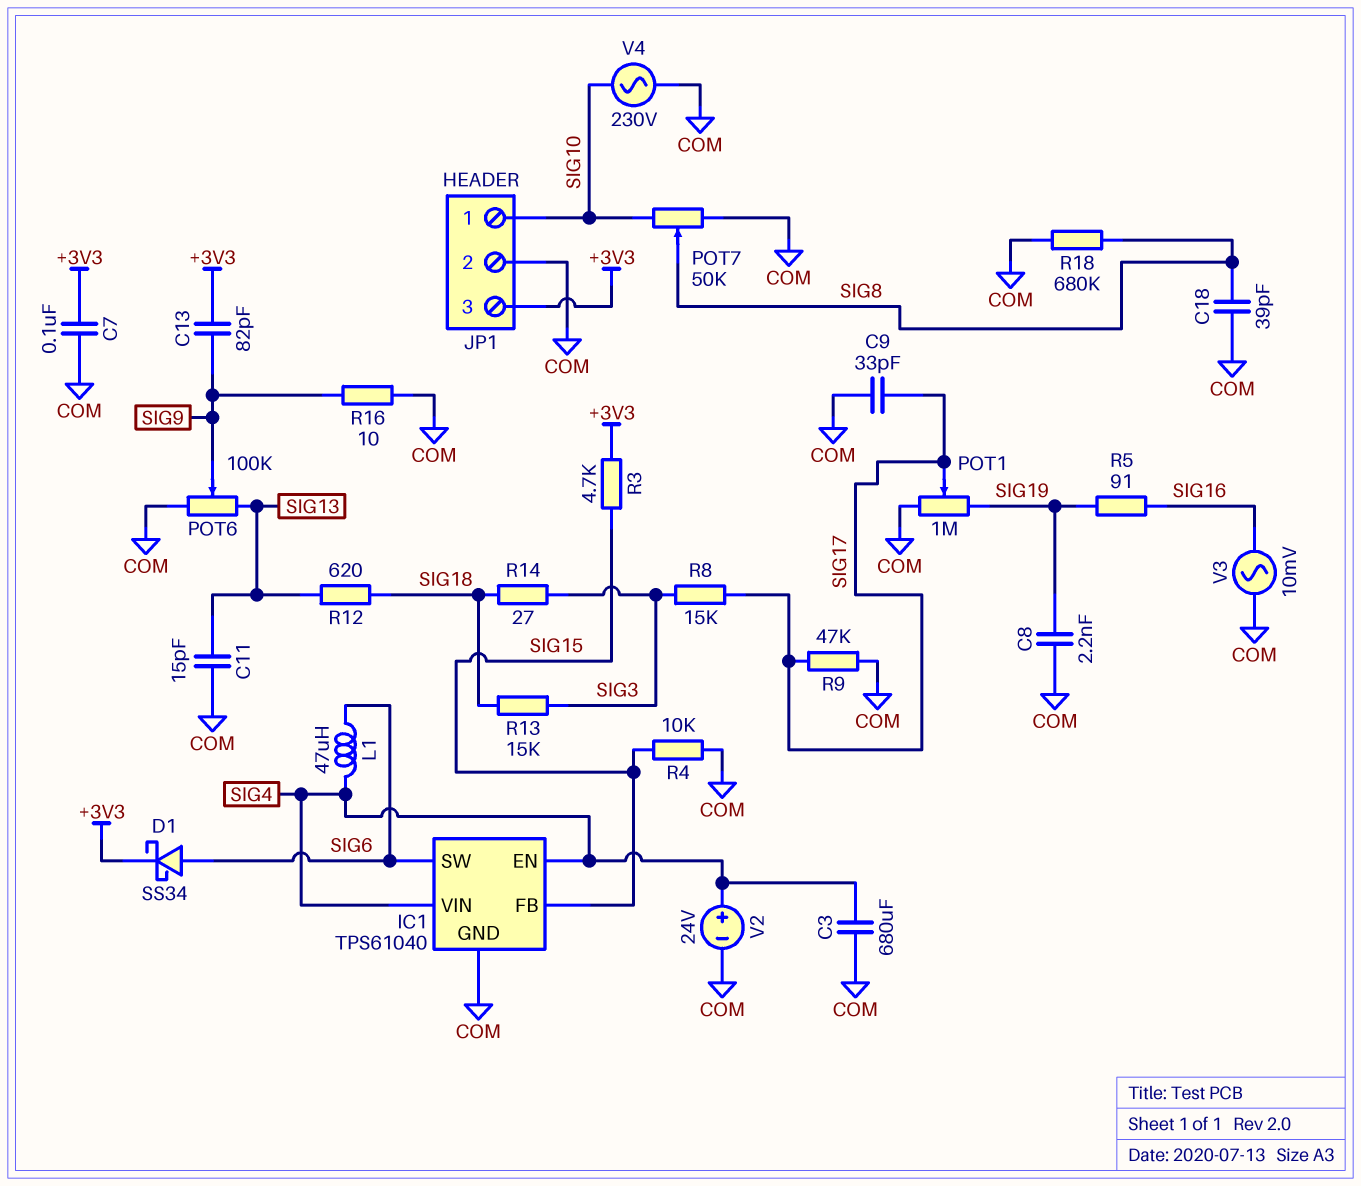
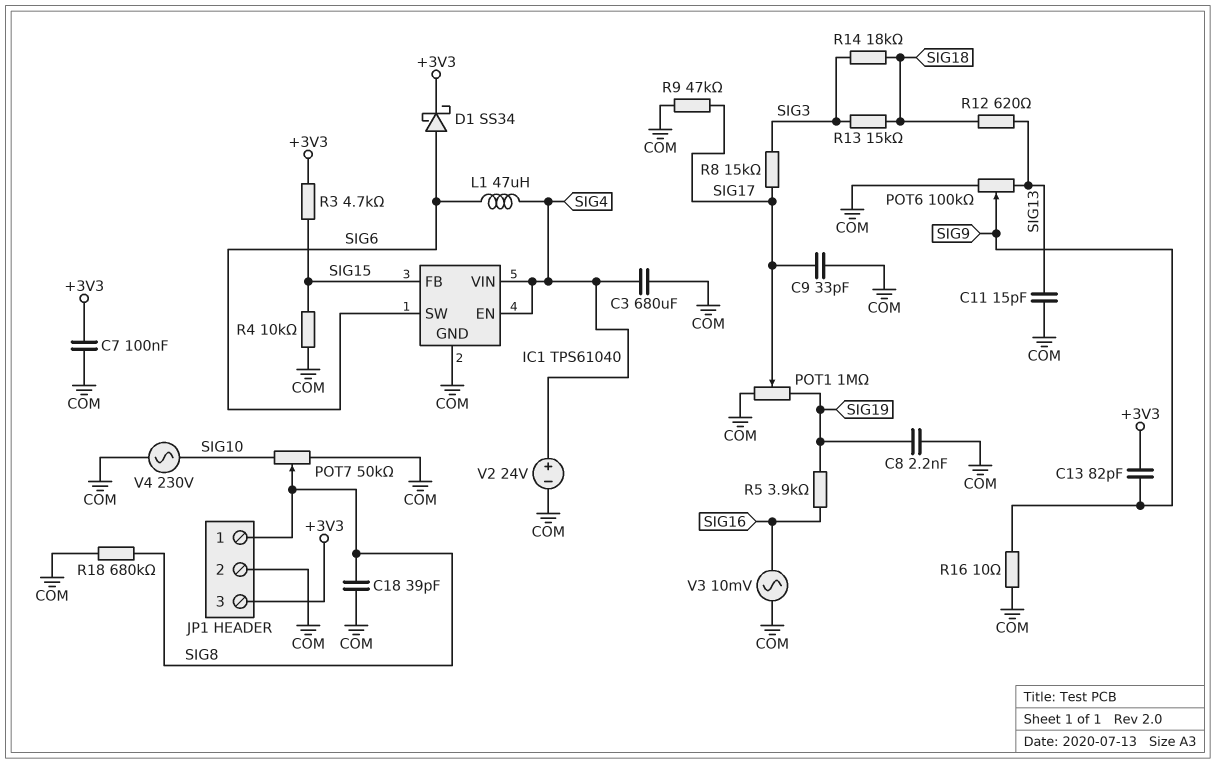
JP1 pin 1: SIG10 -> SIG8
R5: 91 (SIG16, SIG19) -> 3.9k (SIG16, SIG19)
R14: 27 (SIG3, SIG18) -> 18k (SIG3, SIG18)

